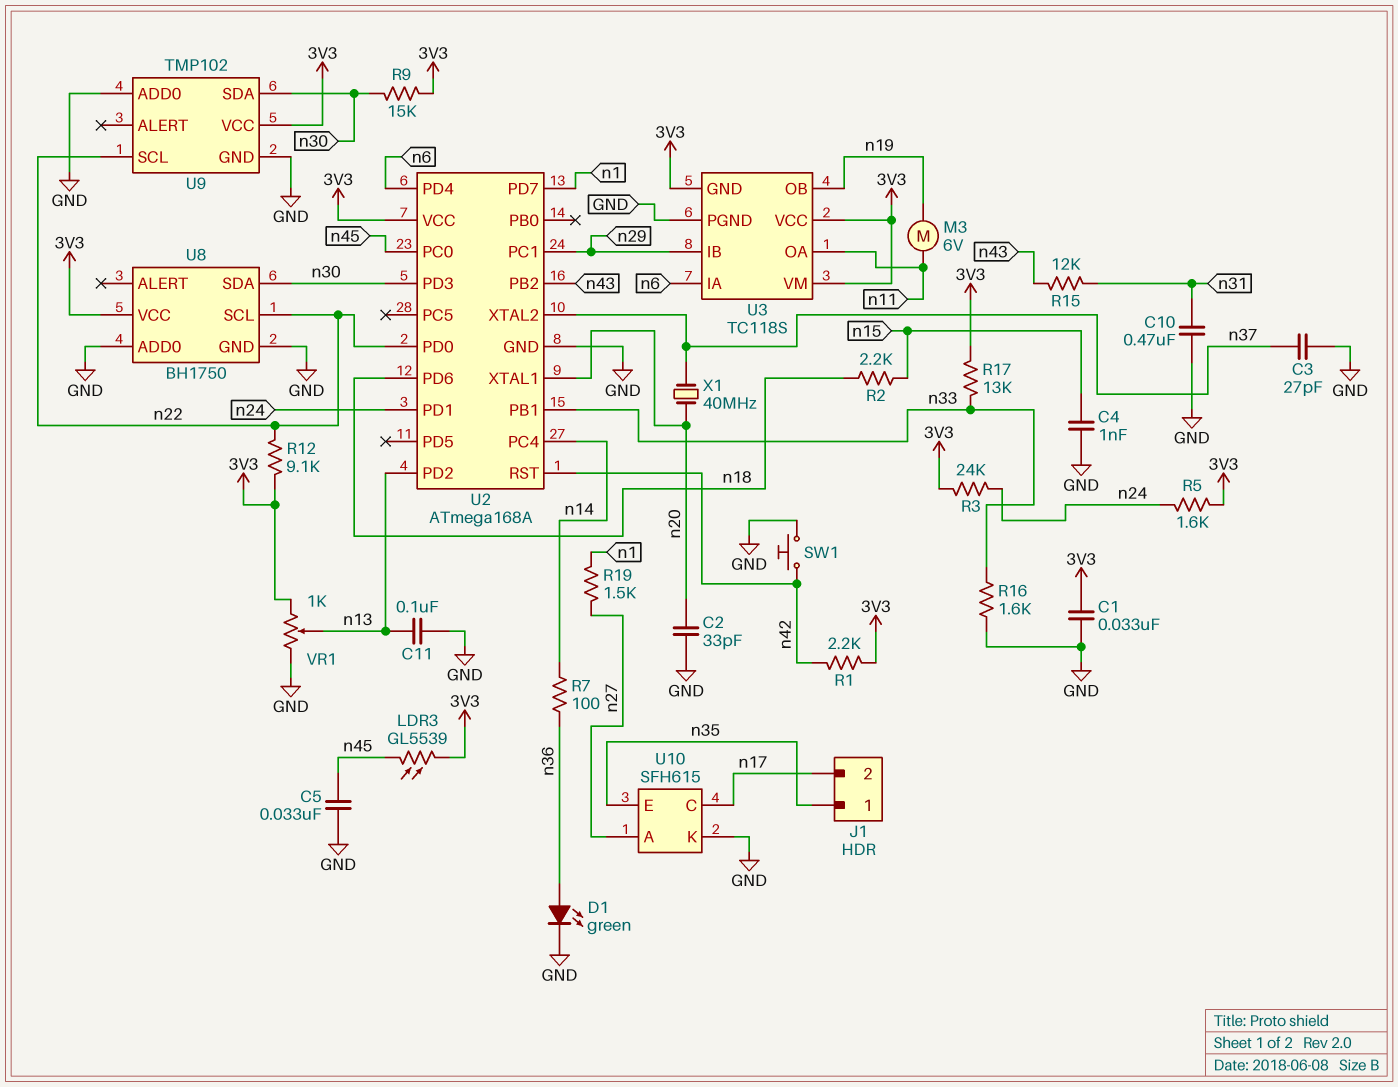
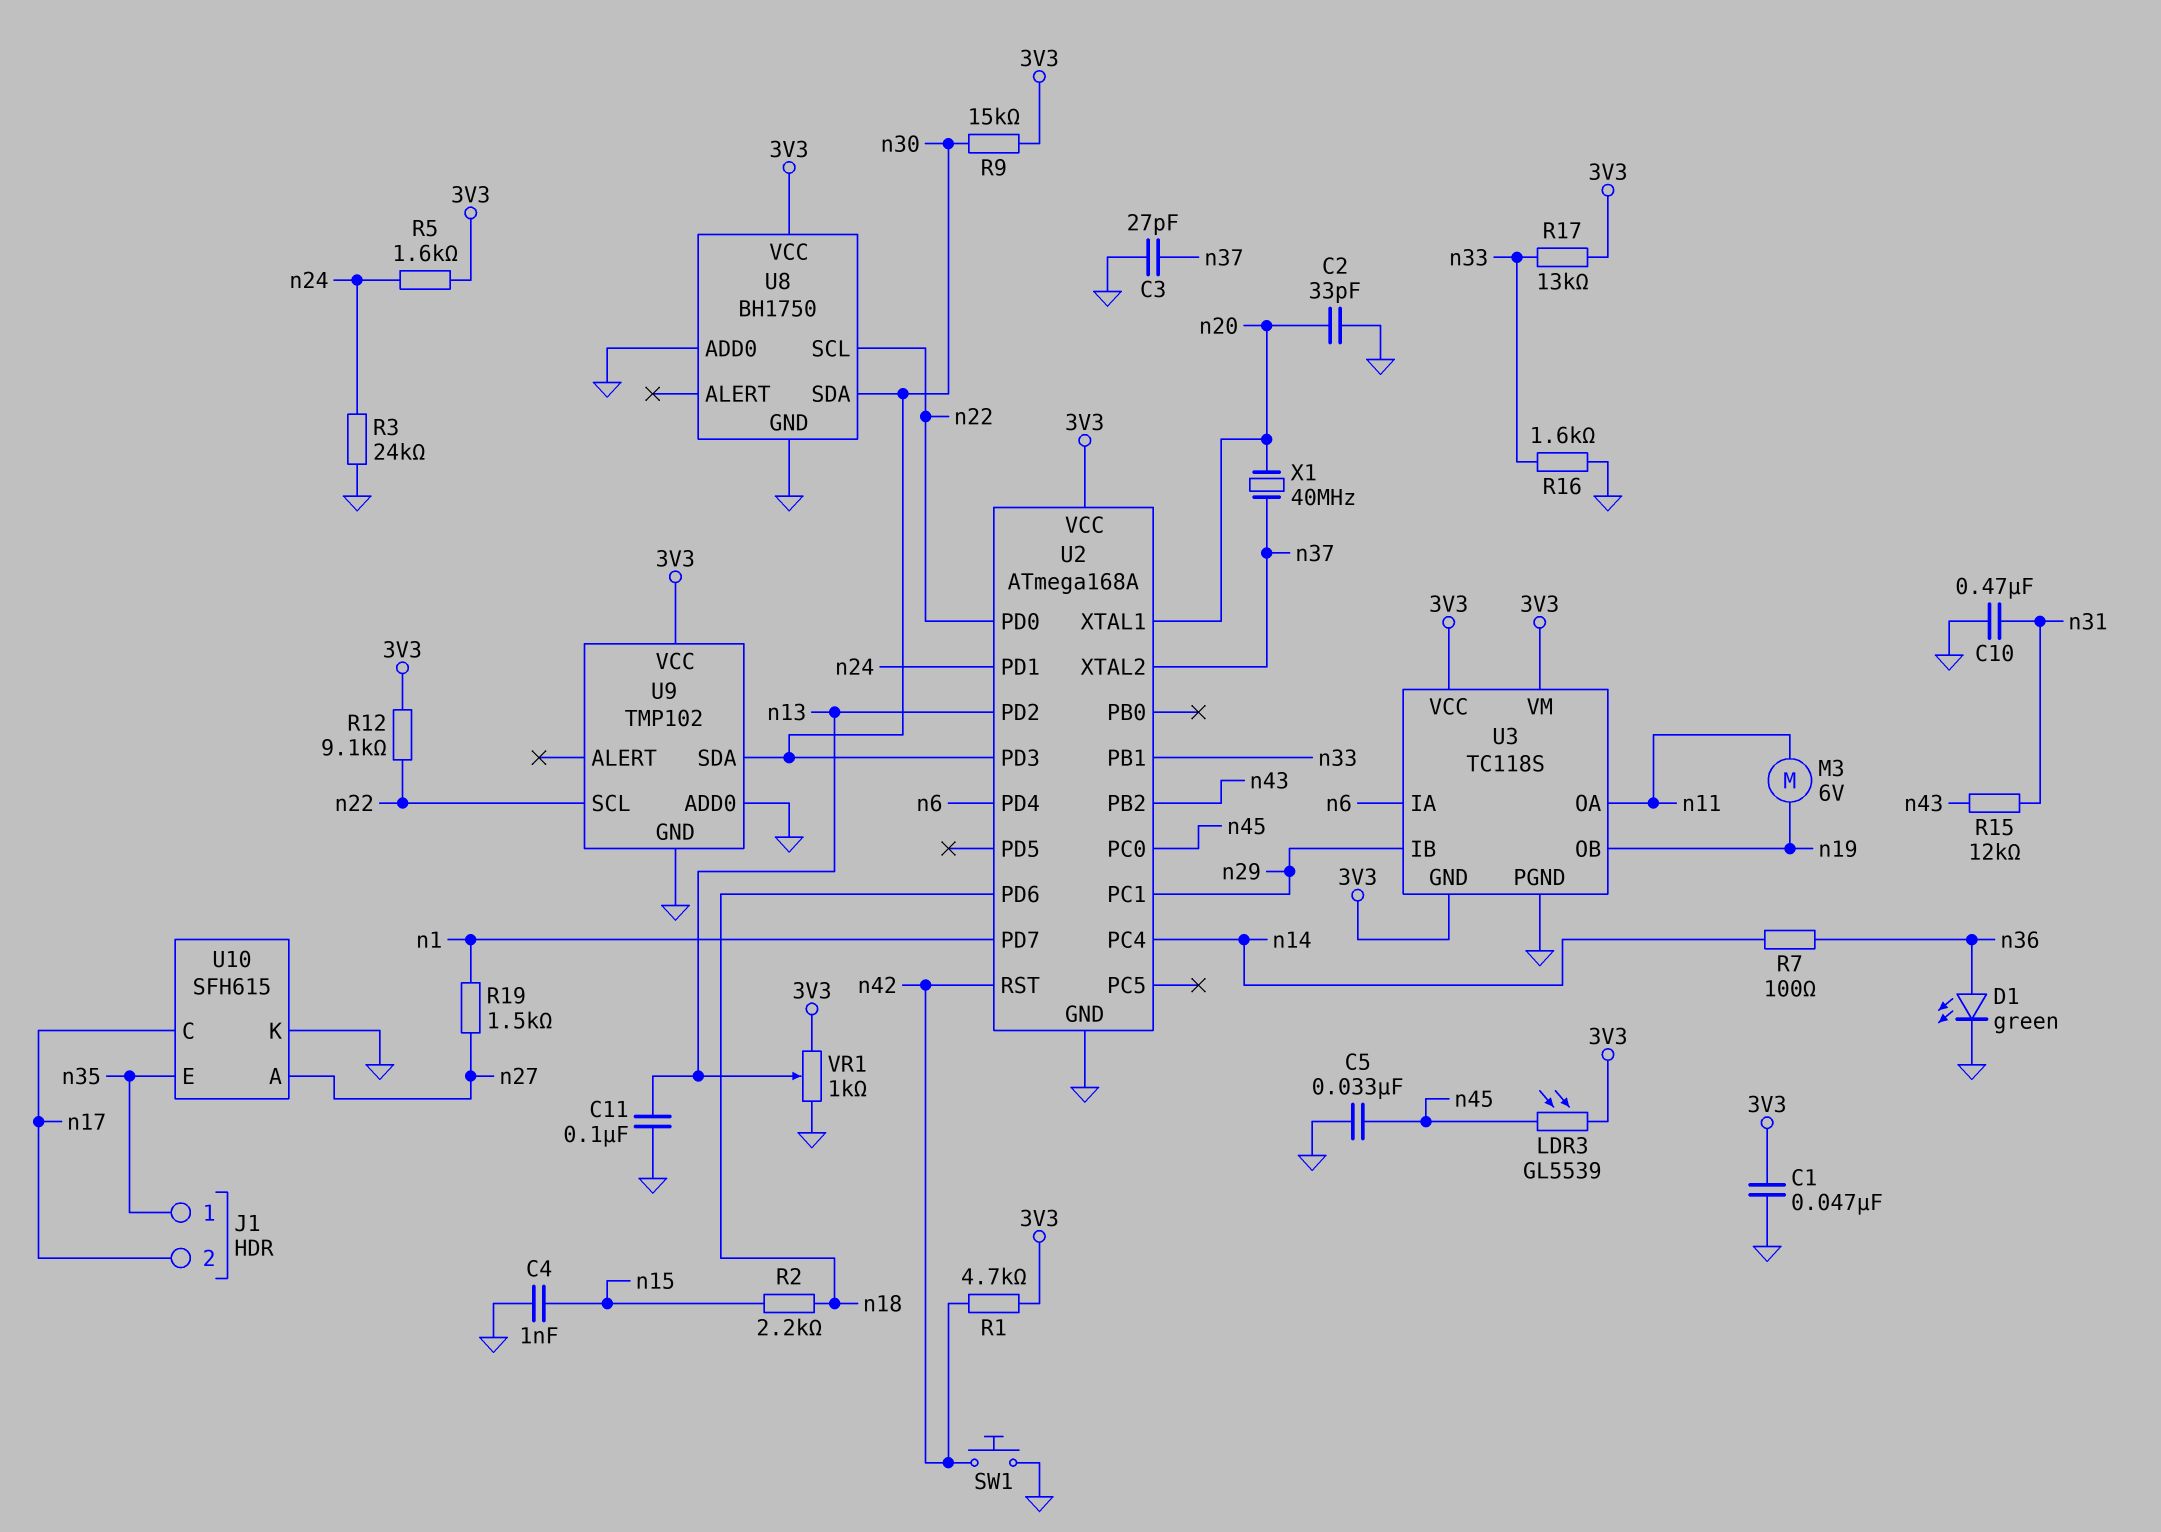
C1: 33nF (3V3, GND) -> 47nF (3V3, GND)
R1: 2.2k (3V3, n42) -> 4.7k (3V3, n42)
R3: 24k (3V3, n24) -> 24k (GND, n24)

